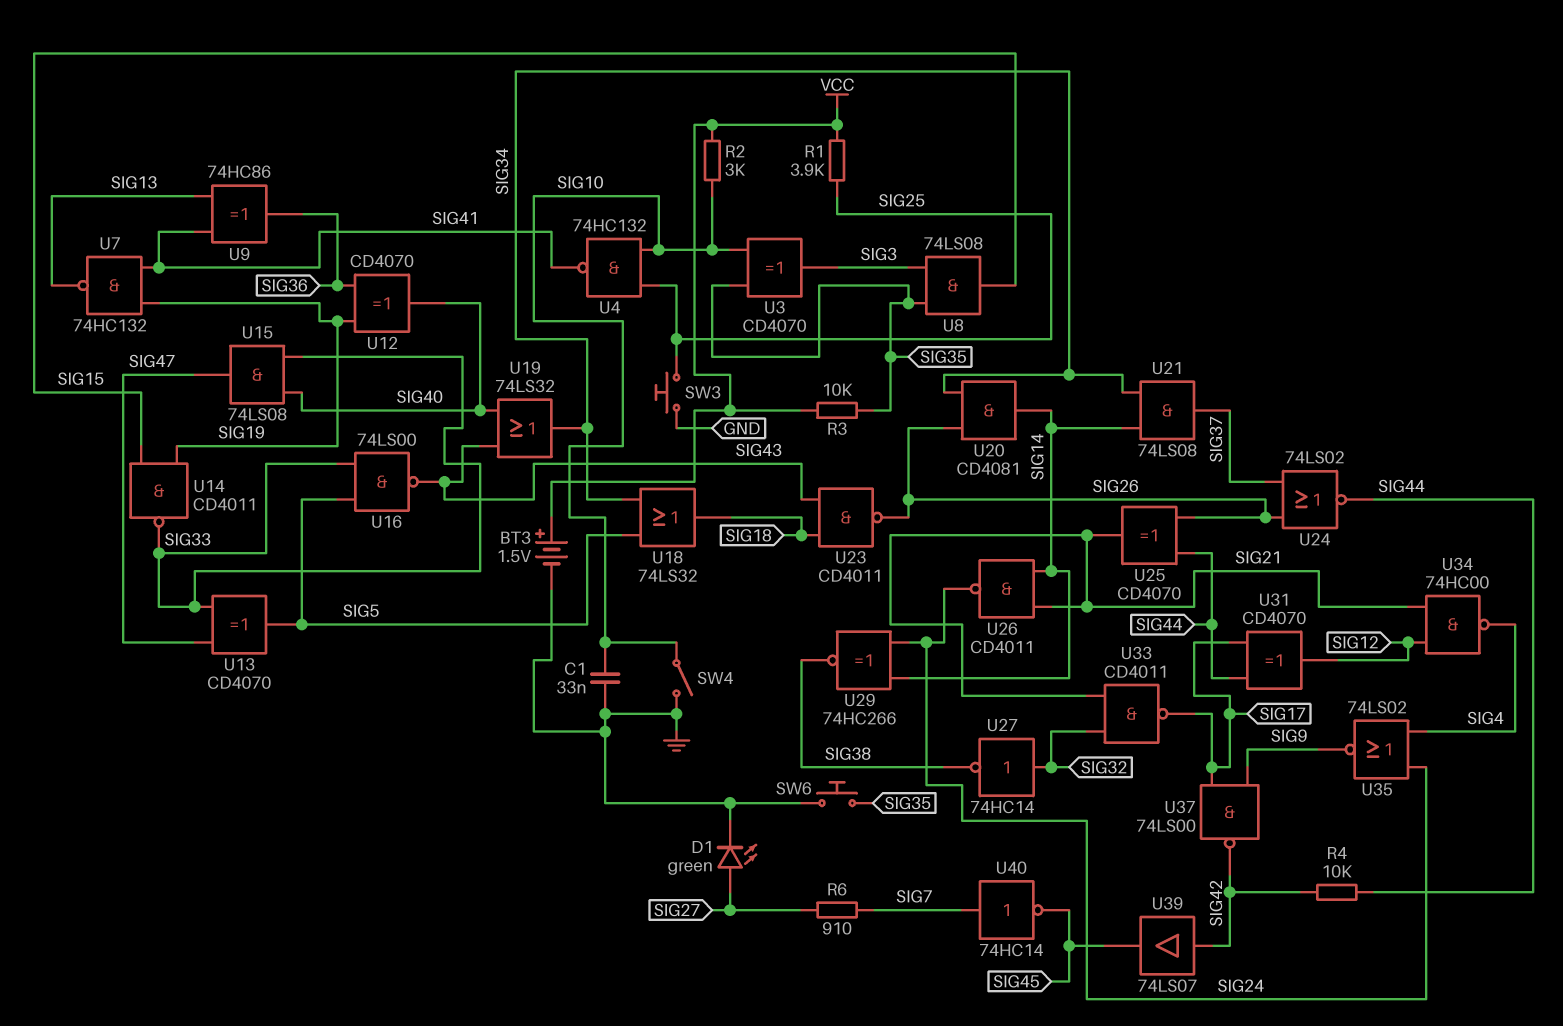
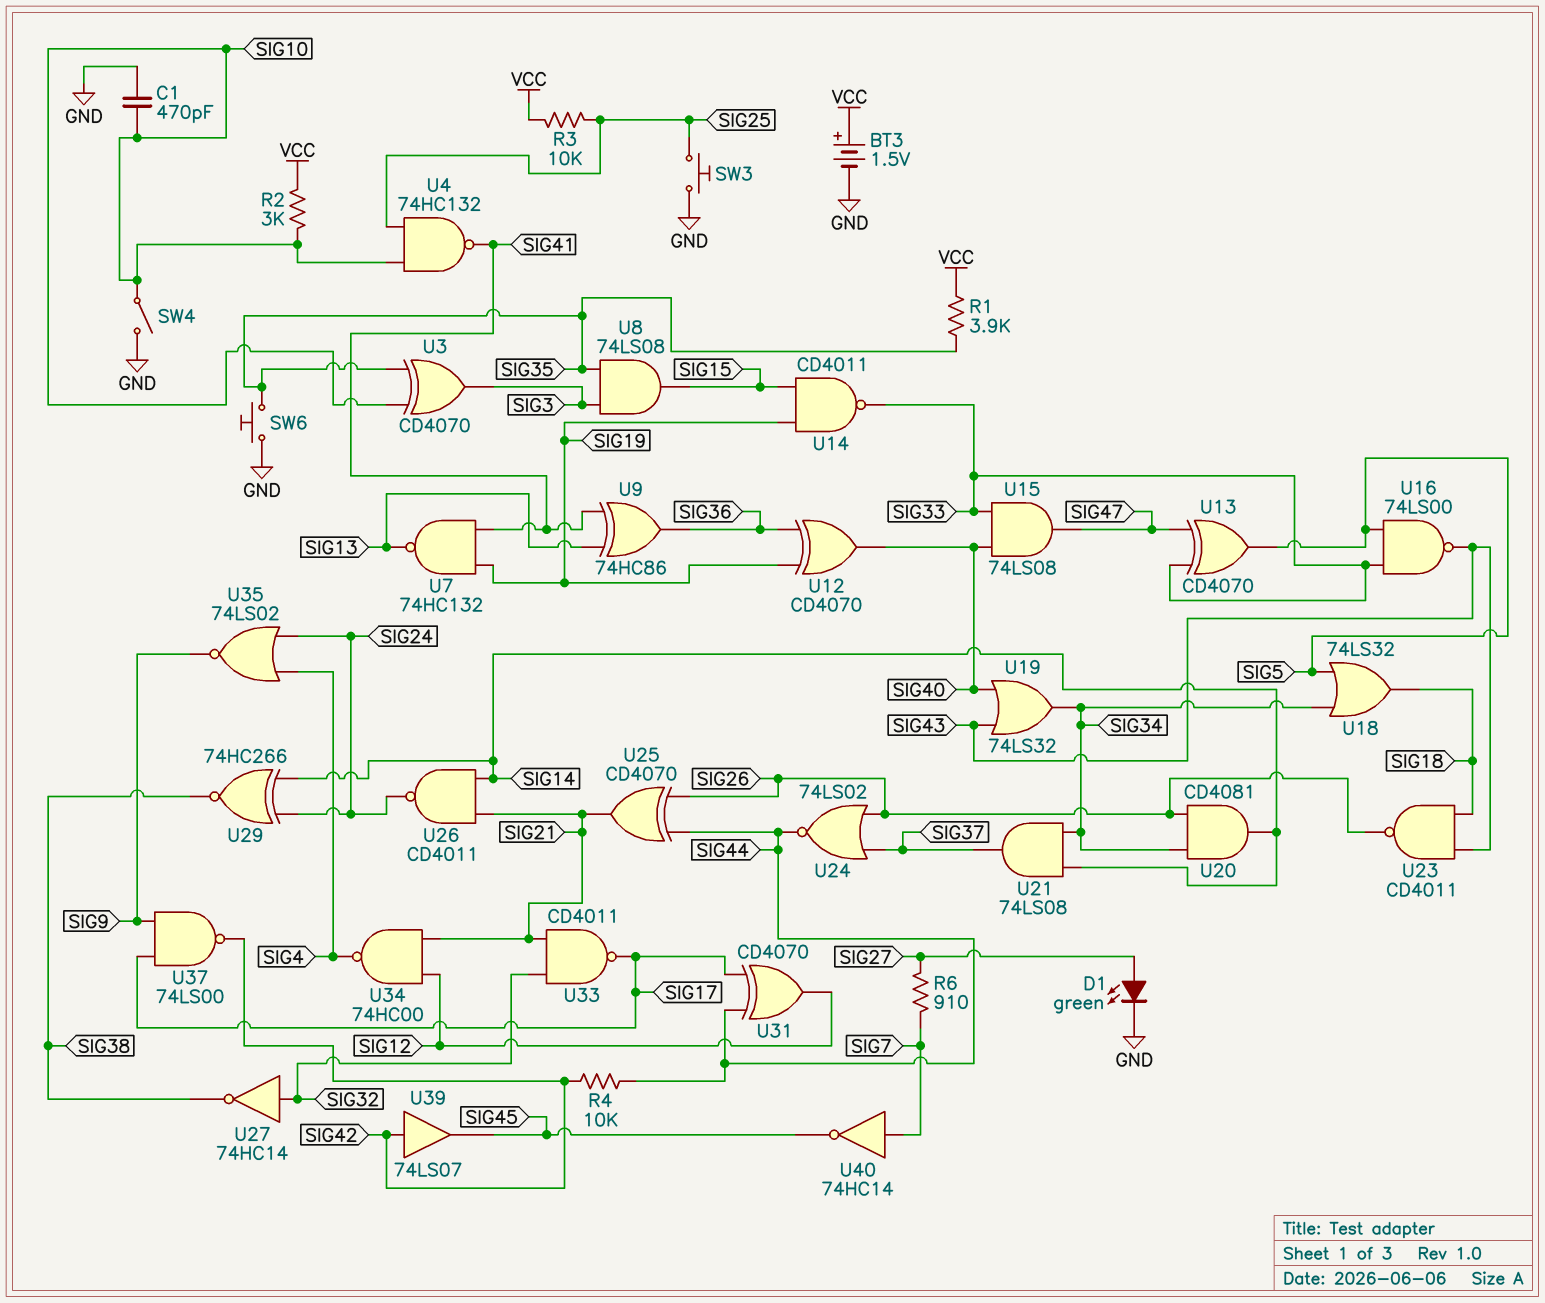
C1: 33nF (GND, SIG10) -> 470pF (GND, SIG10)
R1: 3.9k (SIG25, VCC) -> 3.9k (SIG35, VCC)
R3: 10k (SIG35, VCC) -> 10k (SIG25, VCC)

